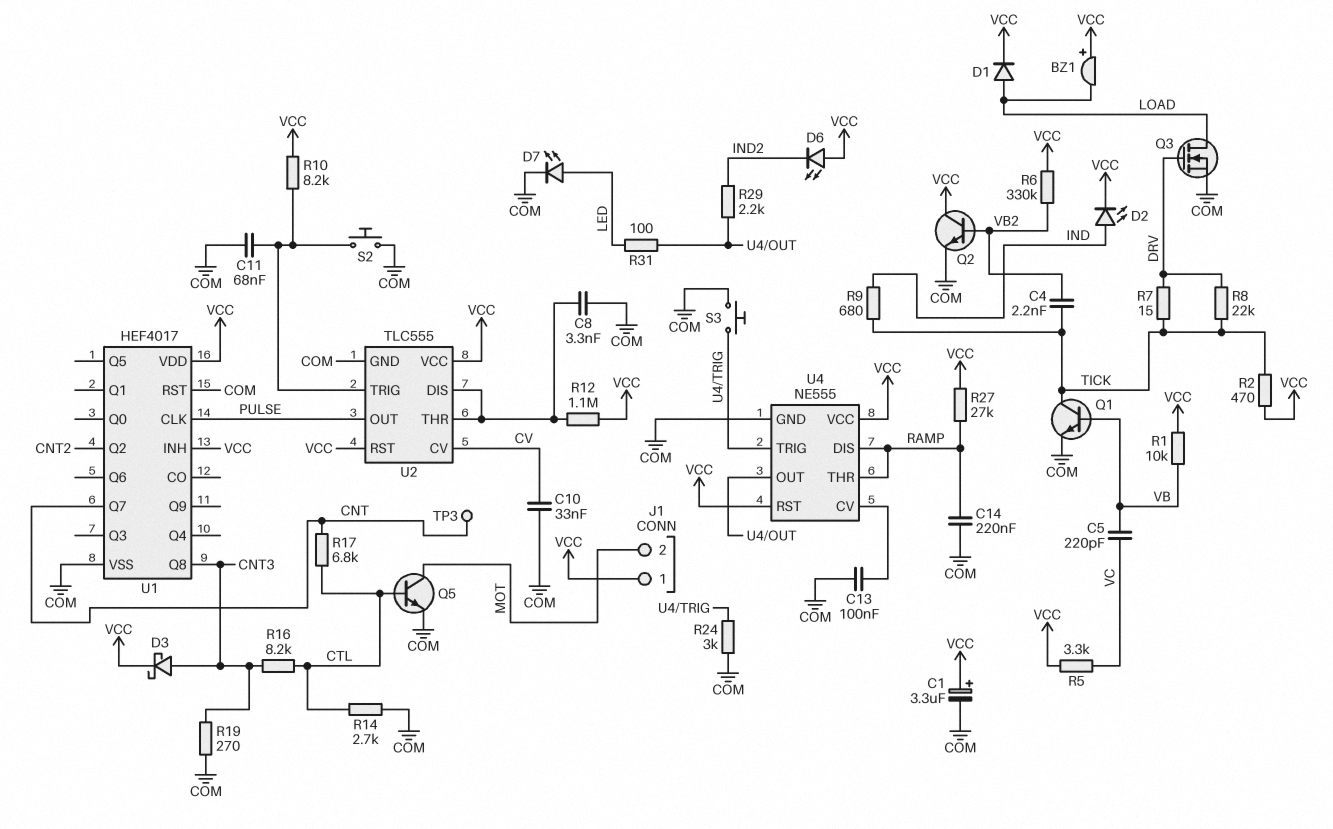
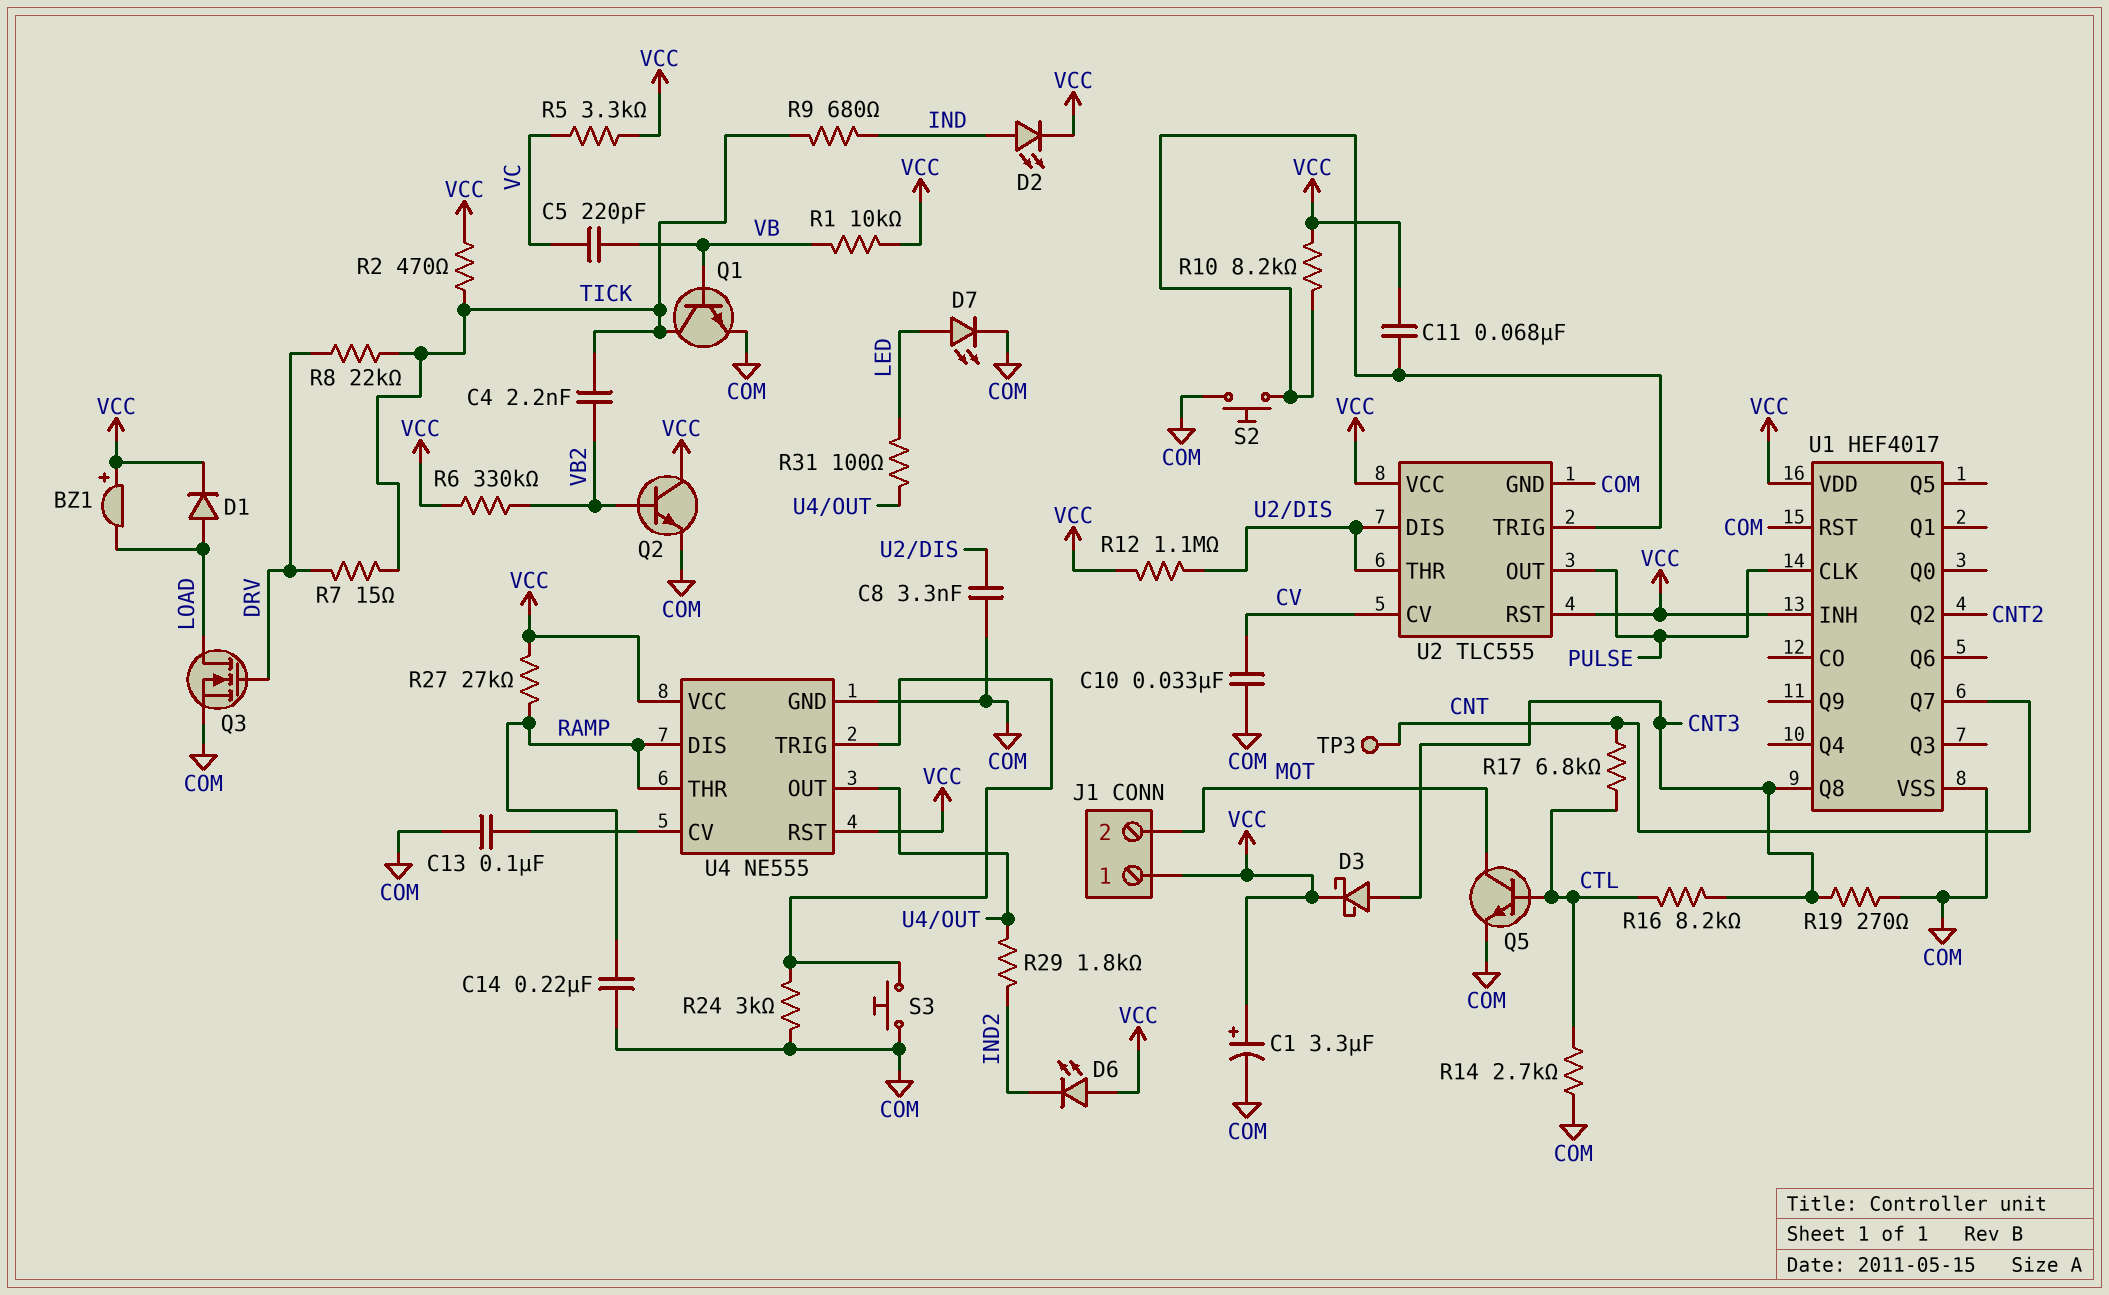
C11: 68nF (COM, U2/TRIG) -> 68nF (U2/TRIG, VCC)
R29: 2.2k (IND2, U4/OUT) -> 1.8k (IND2, U4/OUT)

